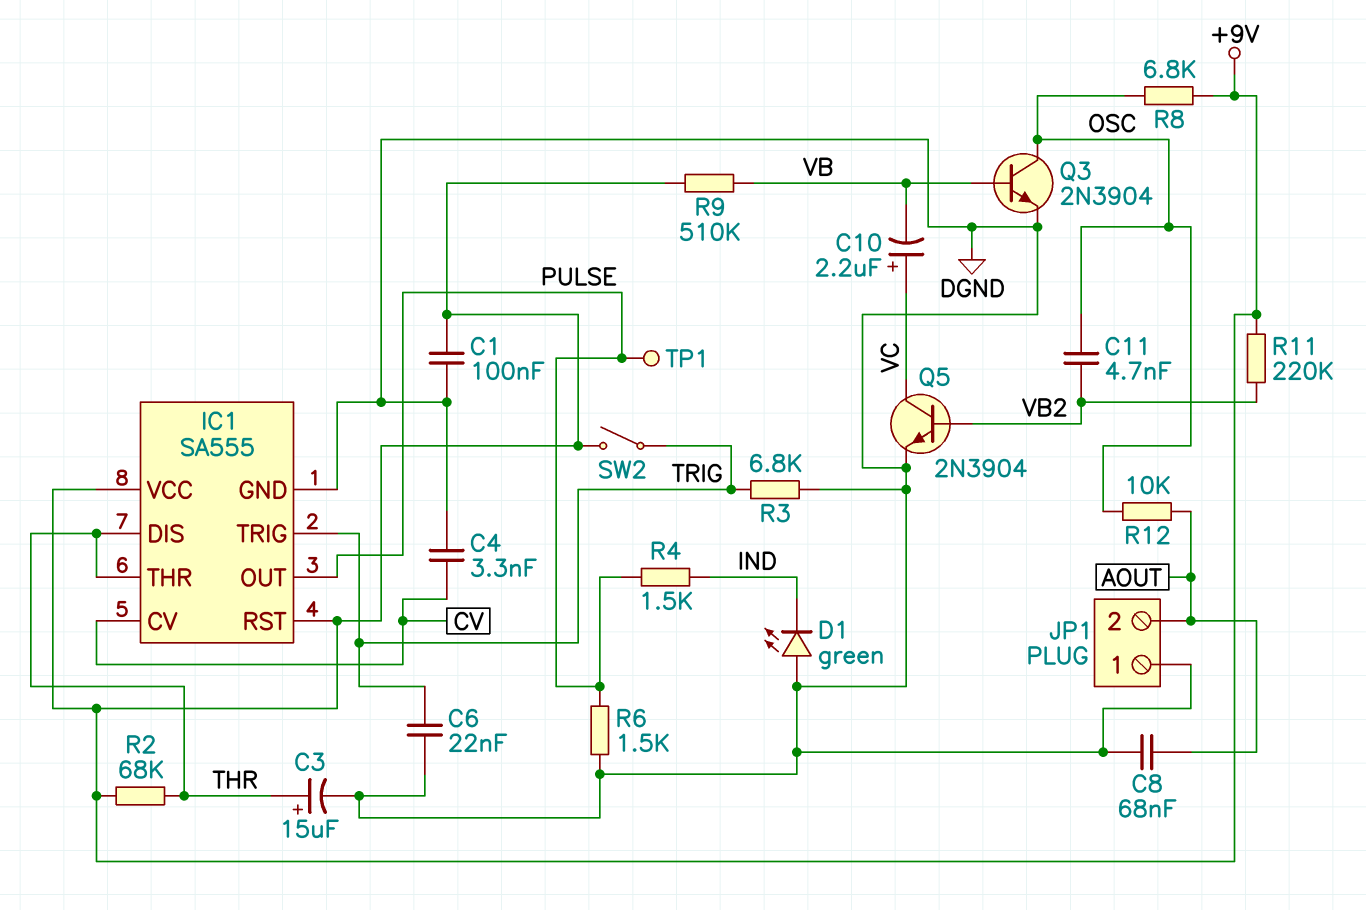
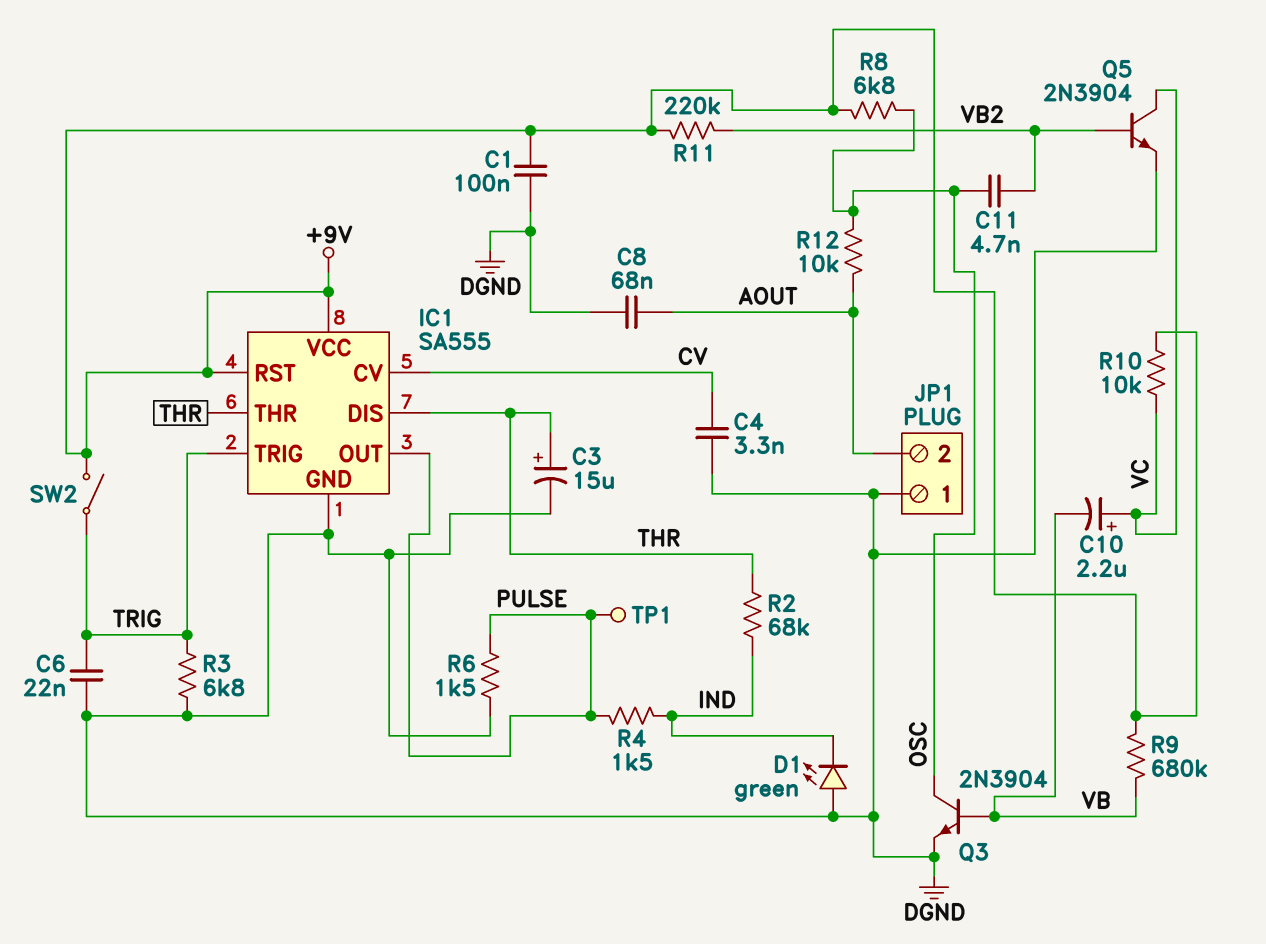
R2: 68k (+9V, THR) -> 68k (IND, THR)
R9: 510k (+9V, VB) -> 680k (+9V, VB)
R10: none -> 10k (+9V, VC)

